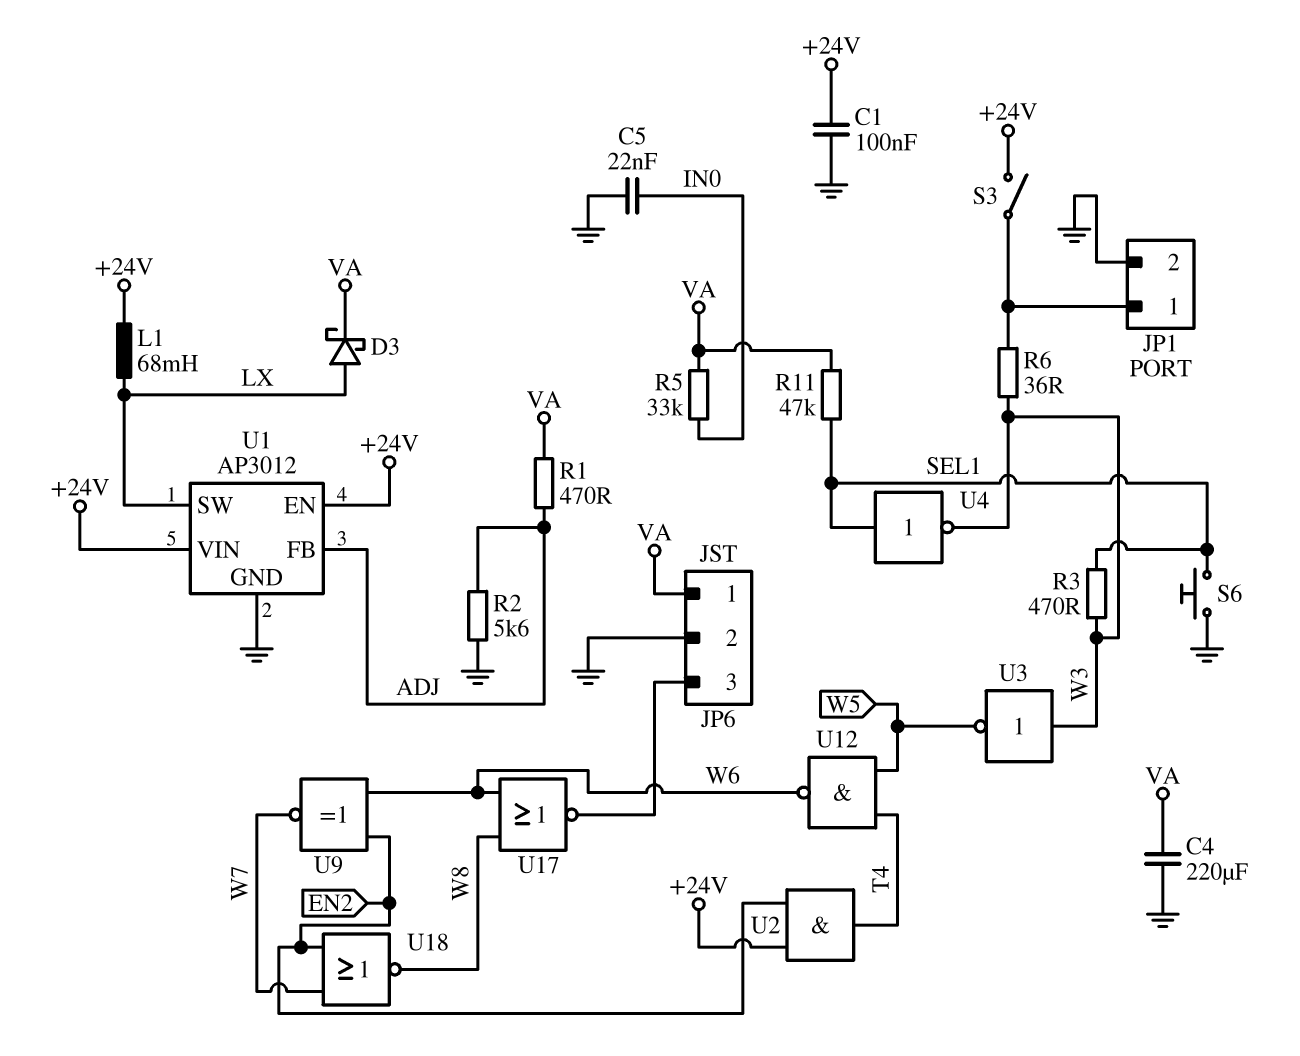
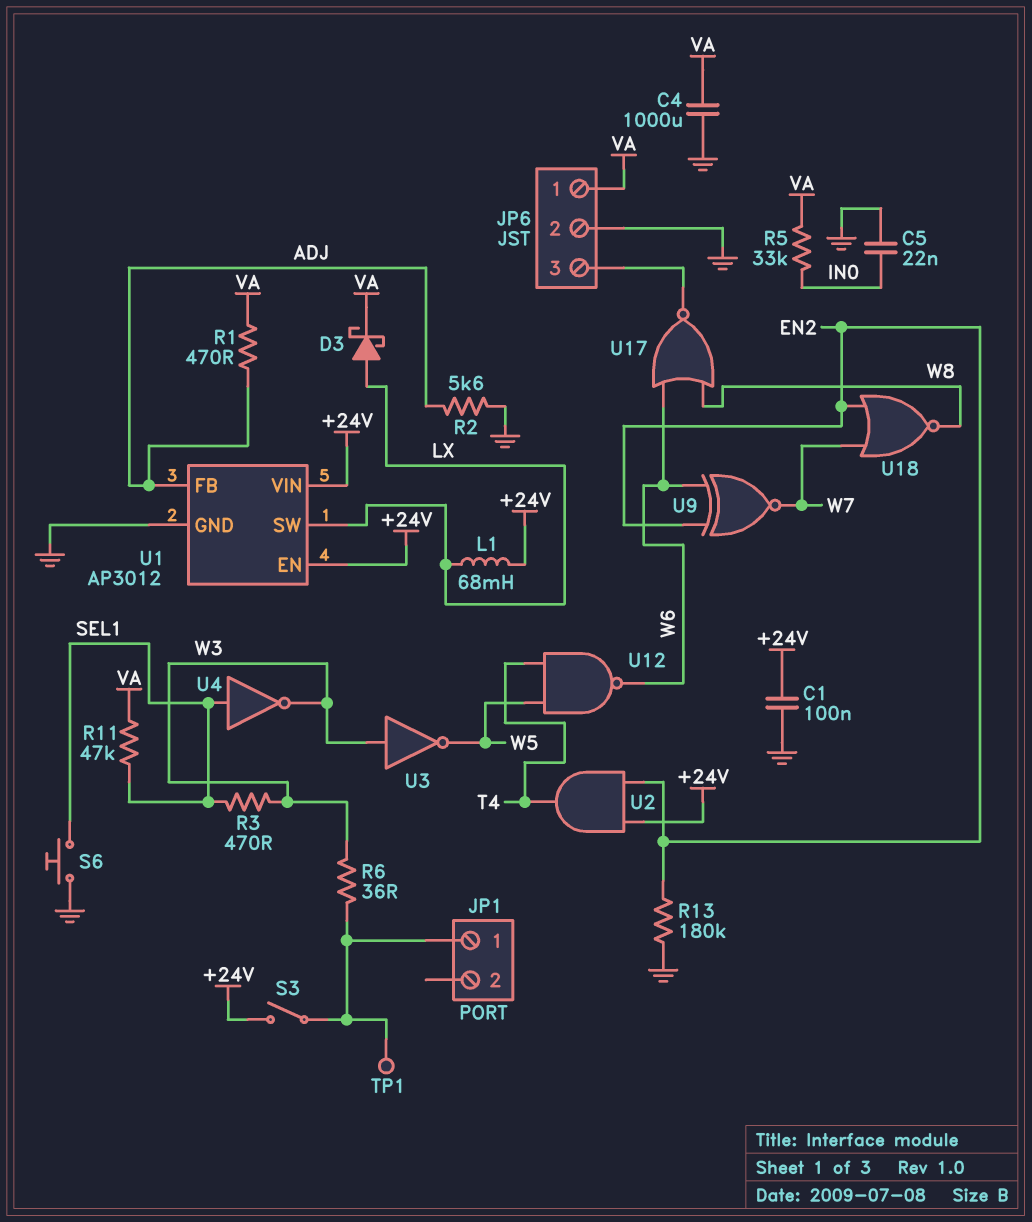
C4: 220uF (GND, VA) -> 1000uF (GND, VA)
JP1 pin 2: GND -> none
R13: none -> 180k (EN2, GND)
TP1: none -> test point (JP1/1)

